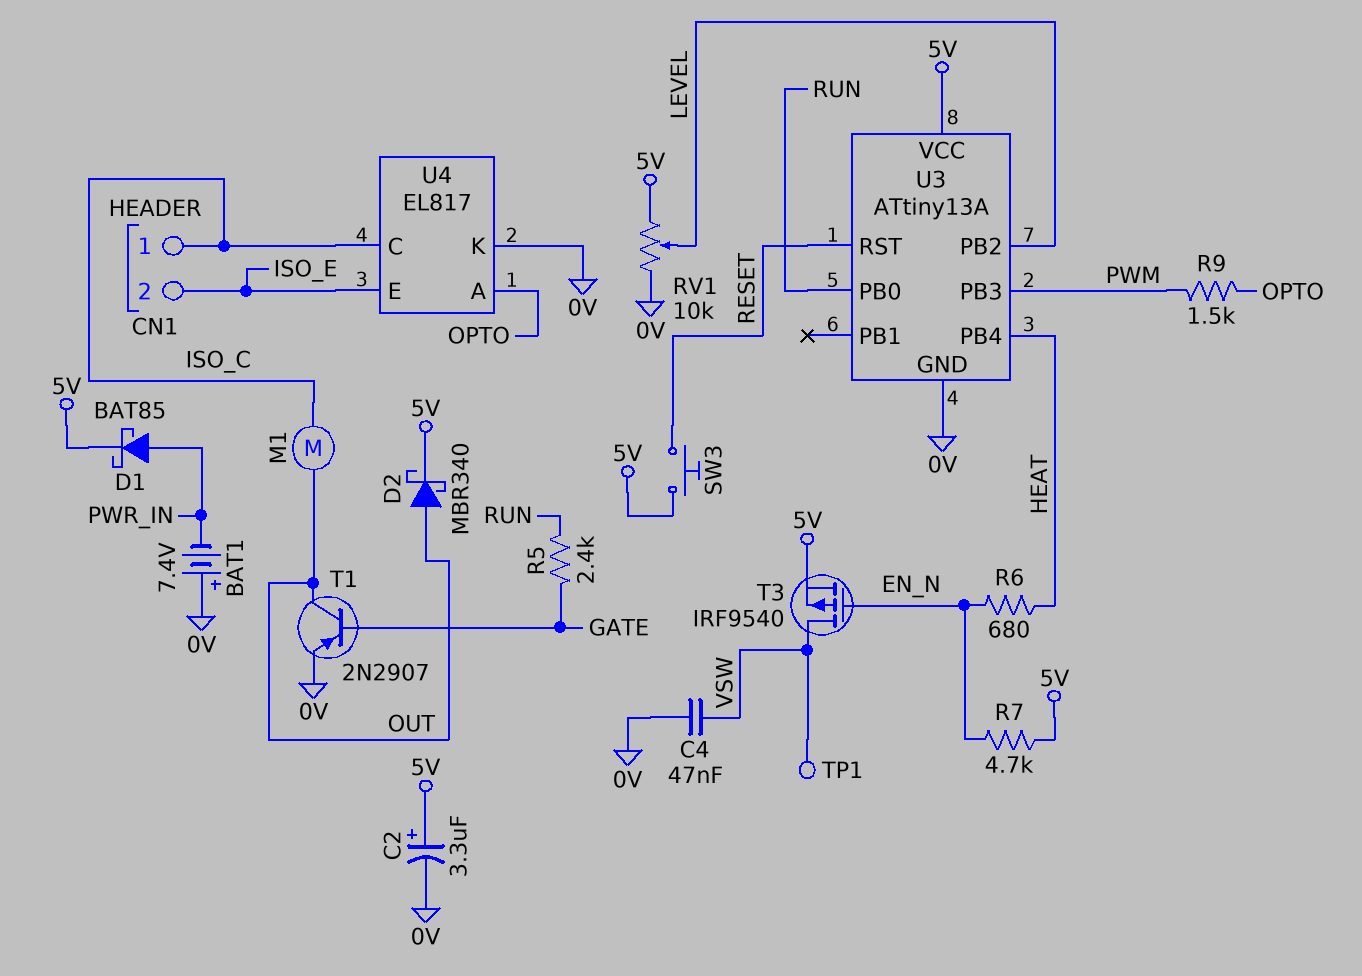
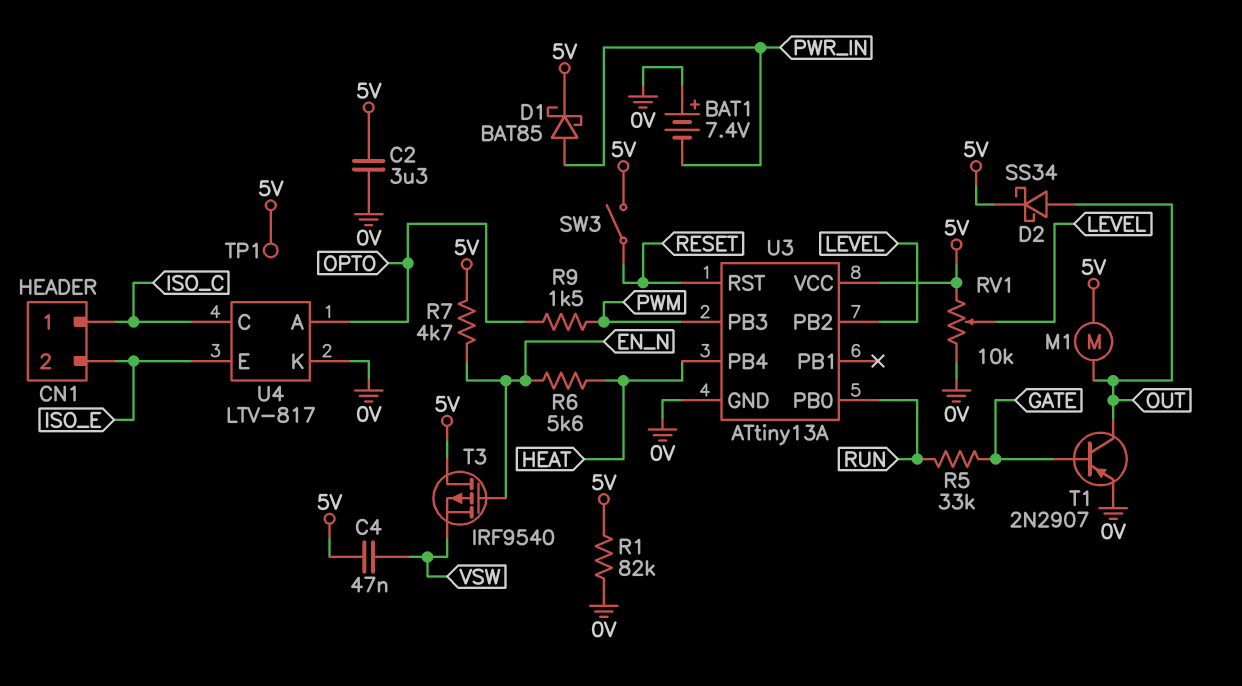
C2: 3.3uF (plus 5V, minus 0V) -> 3.3uF (0V, 5V)
C4: 47nF (0V, VSW) -> 47nF (5V, VSW)
D2: schottky MBR340 (A OUT, K 5V) -> schottky SS34 (A OUT, K 5V)
M1: motor (ISO_C, OUT) -> motor (5V, OUT)
R1: none -> 82k (0V, 5V)
R5: 2.4k (GATE, RUN) -> 33k (GATE, RUN)
R6: 680 (EN_N, HEAT) -> 5.6k (EN_N, HEAT)
SW3: button (5V, RESET) -> switch (5V, RESET)
T3: PMOS IRF9540 (G EN_N, D VSW, S 5V) -> PMOS IRF9540 (G EN_N, D 5V, S VSW)
TP1: test point (VSW) -> test point (5V)
U4: EL817 -> LTV-817

